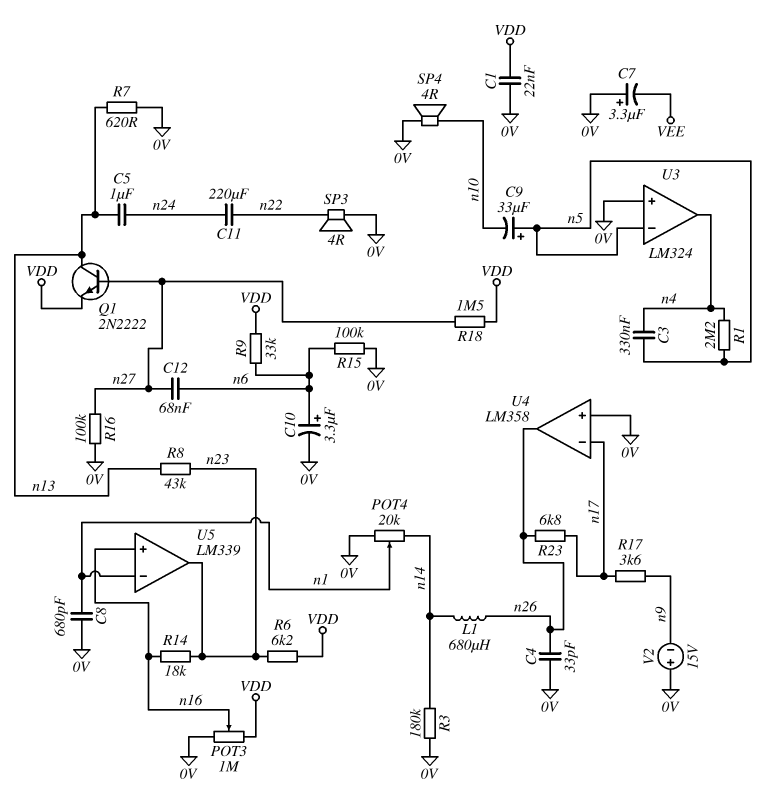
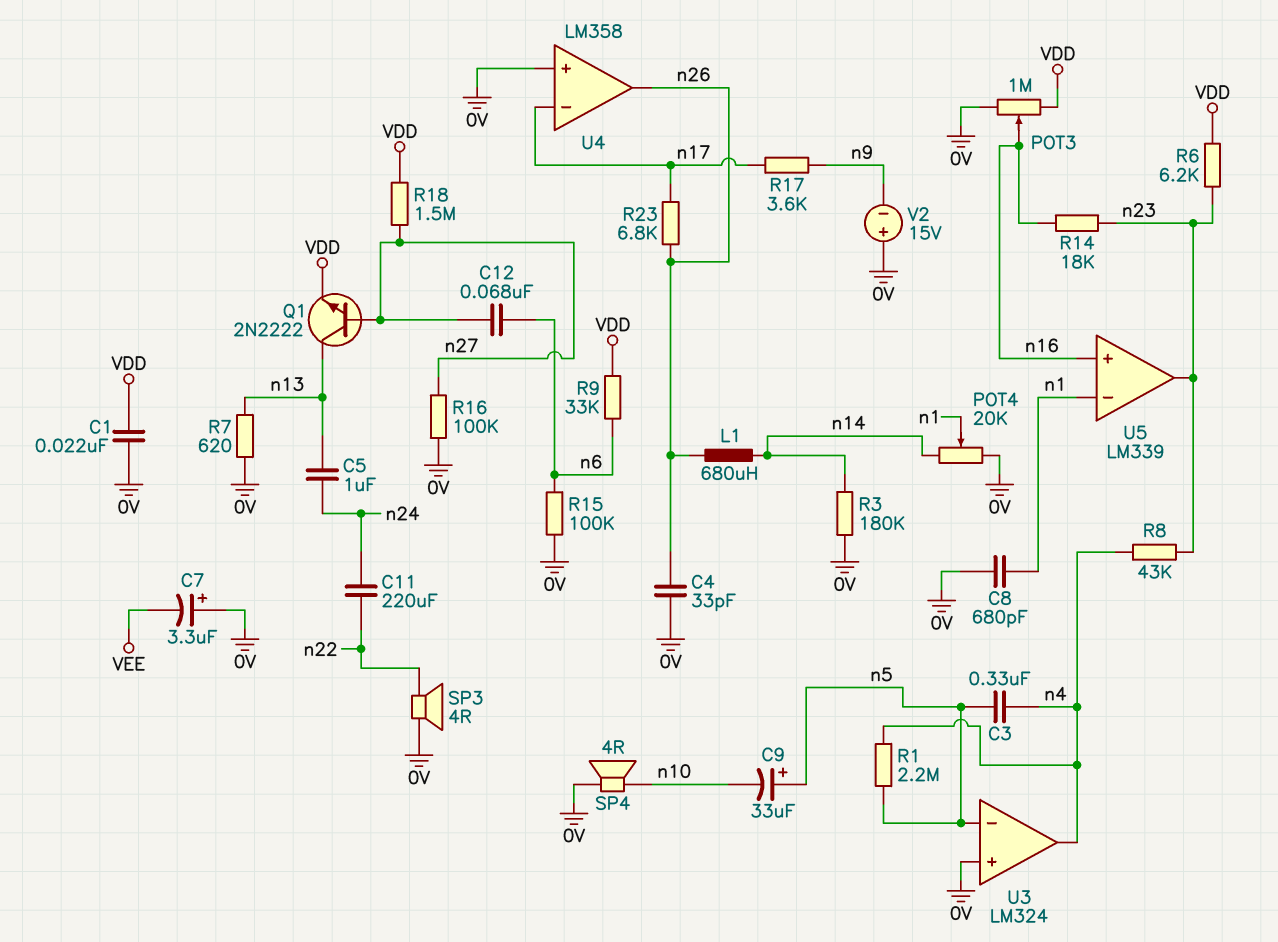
C10: 3.3uF (plus n6, minus 0V) -> none
R8: 43k (n13, n23) -> 43k (n4, n23)

